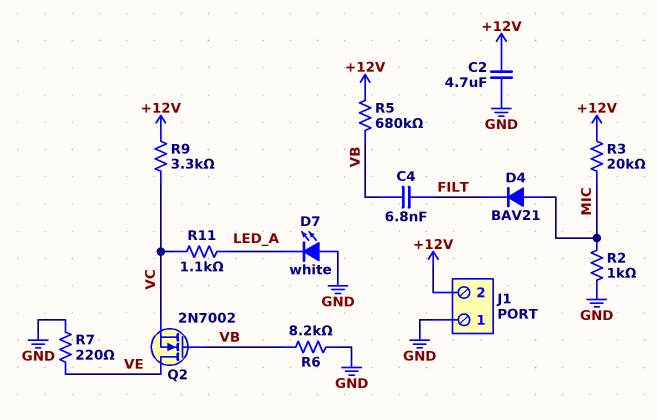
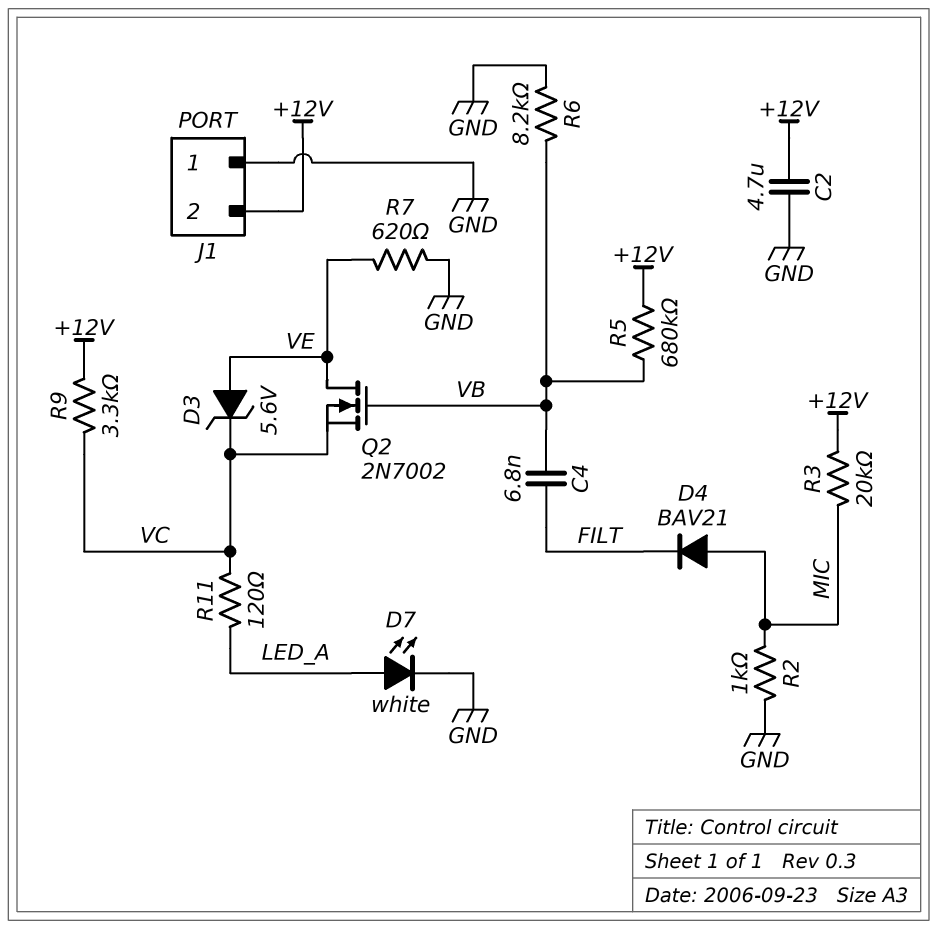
D3: none -> zener 5.6V (A VE, K VC)
D7: LED white (A GND, K LED_A) -> LED white (A LED_A, K GND)
R7: 220 (GND, VE) -> 620 (GND, VE)
R11: 1.1k (LED_A, VC) -> 120 (LED_A, VC)

